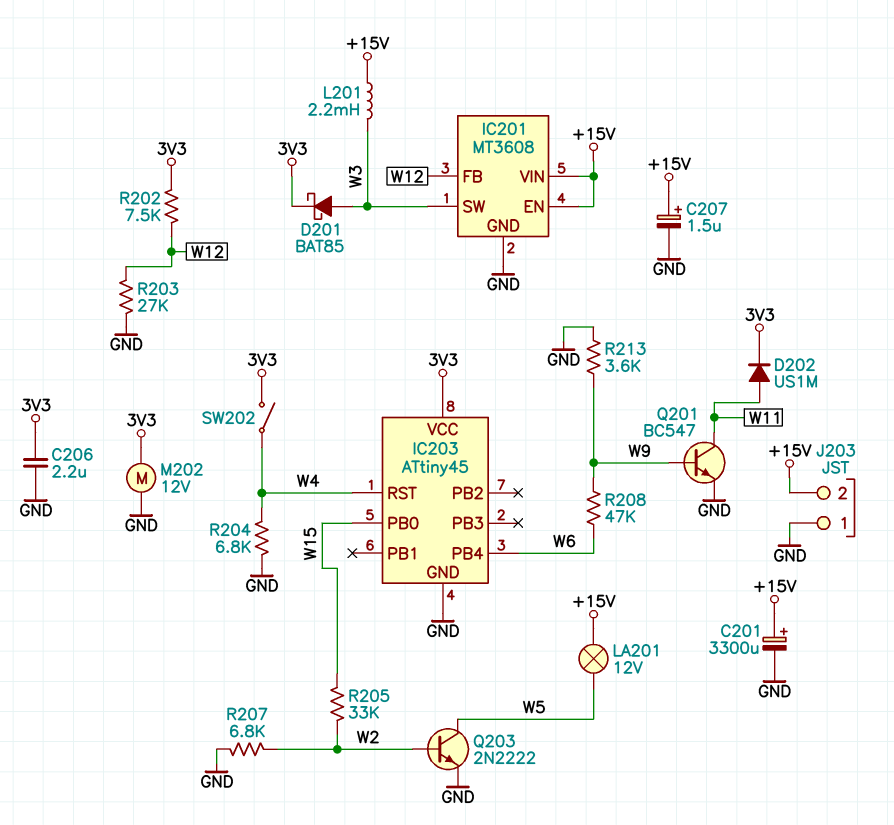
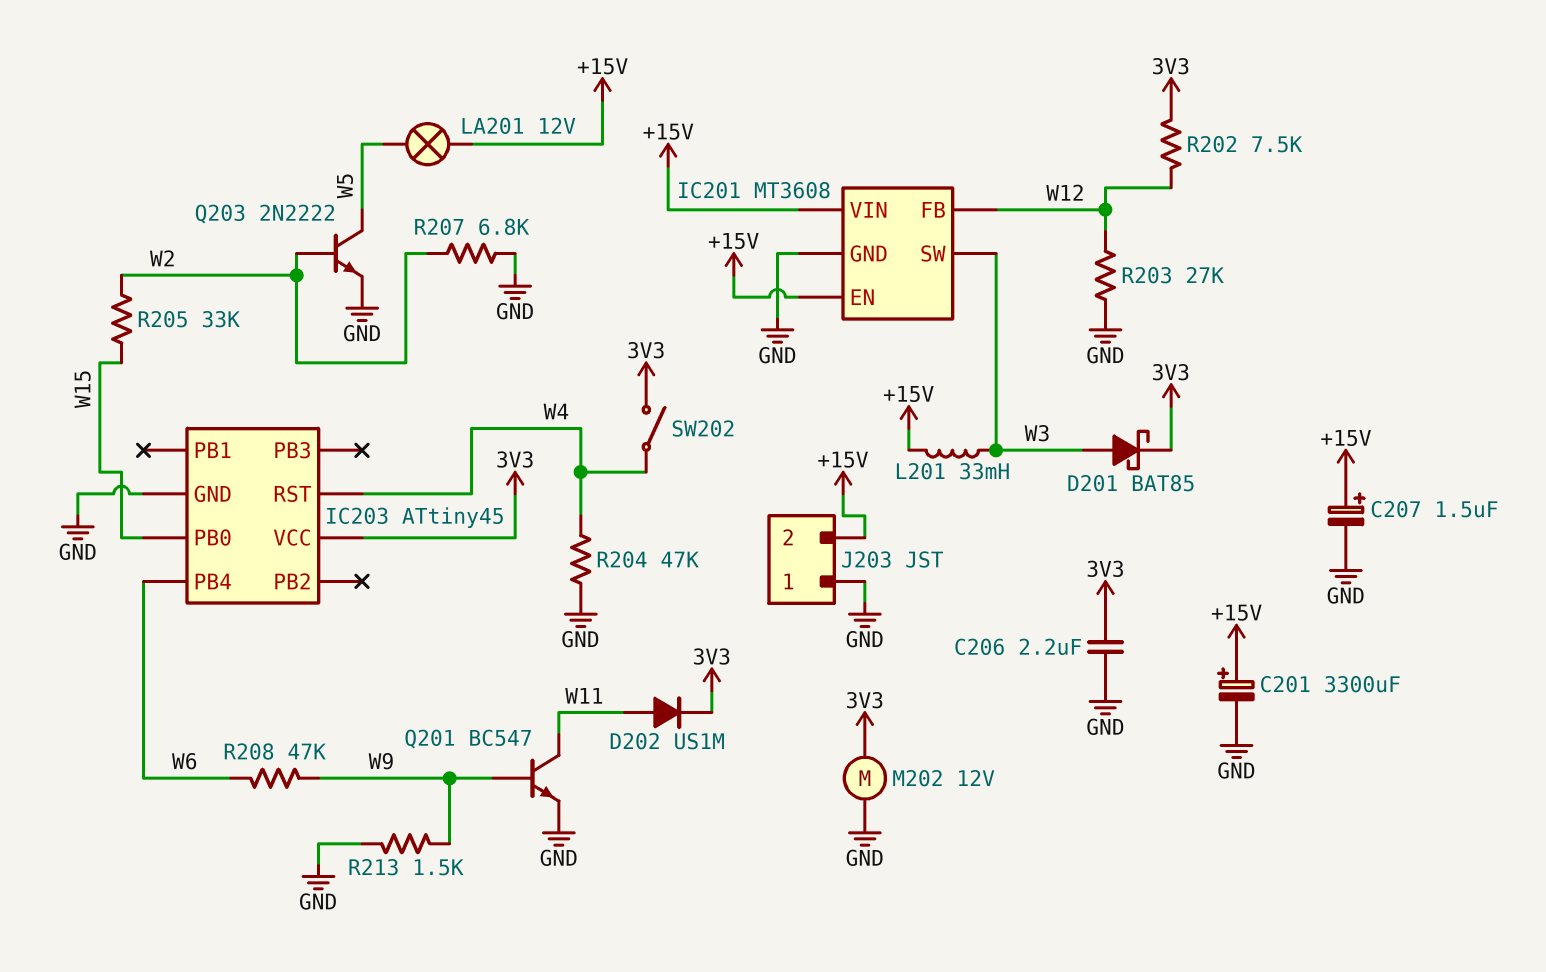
L201: 2.2mH (+15V, W3) -> 33mH (+15V, W3)
R204: 6.8k (GND, W4) -> 47k (GND, W4)
R213: 3.6k (GND, W9) -> 1.5k (GND, W9)

